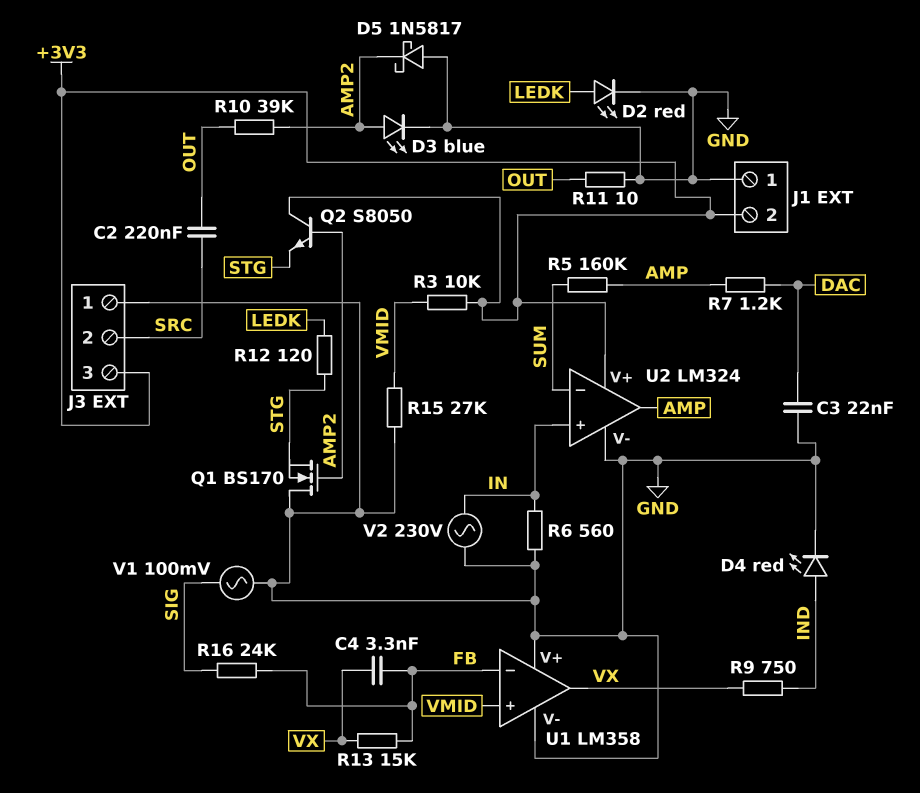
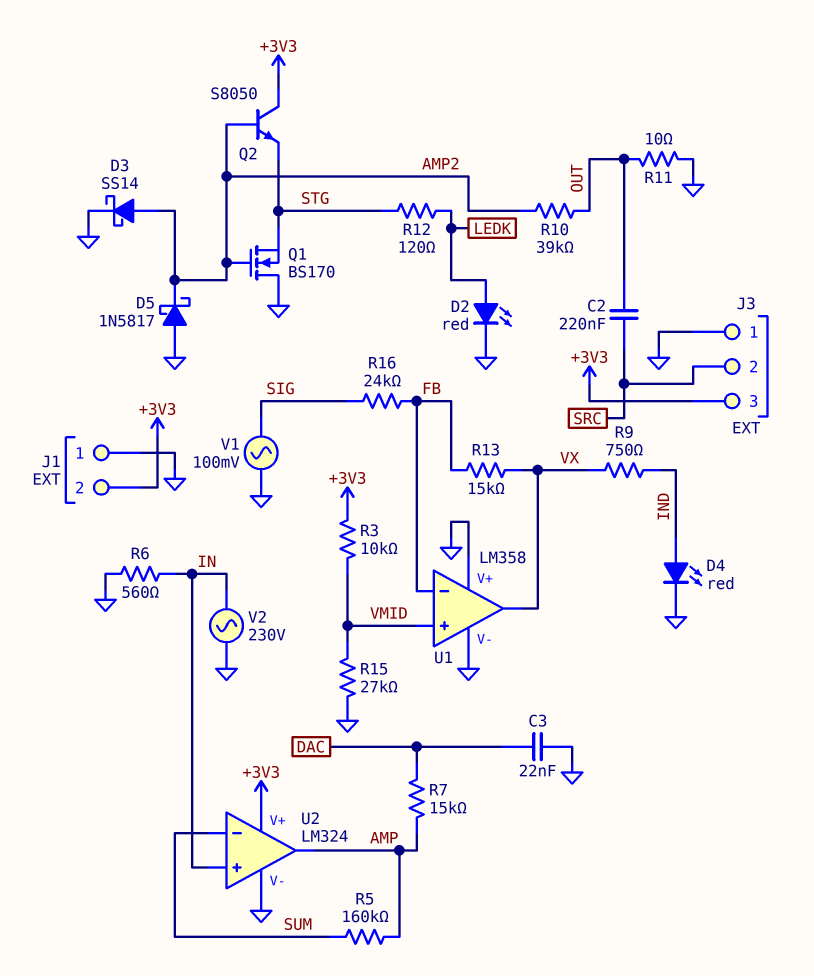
C4: 3.3nF (FB, VX) -> none
D3: LED blue (A AMP2, K GND) -> schottky SS14 (A AMP2, K GND)
R7: 1.2k (AMP, DAC) -> 15k (AMP, DAC)

